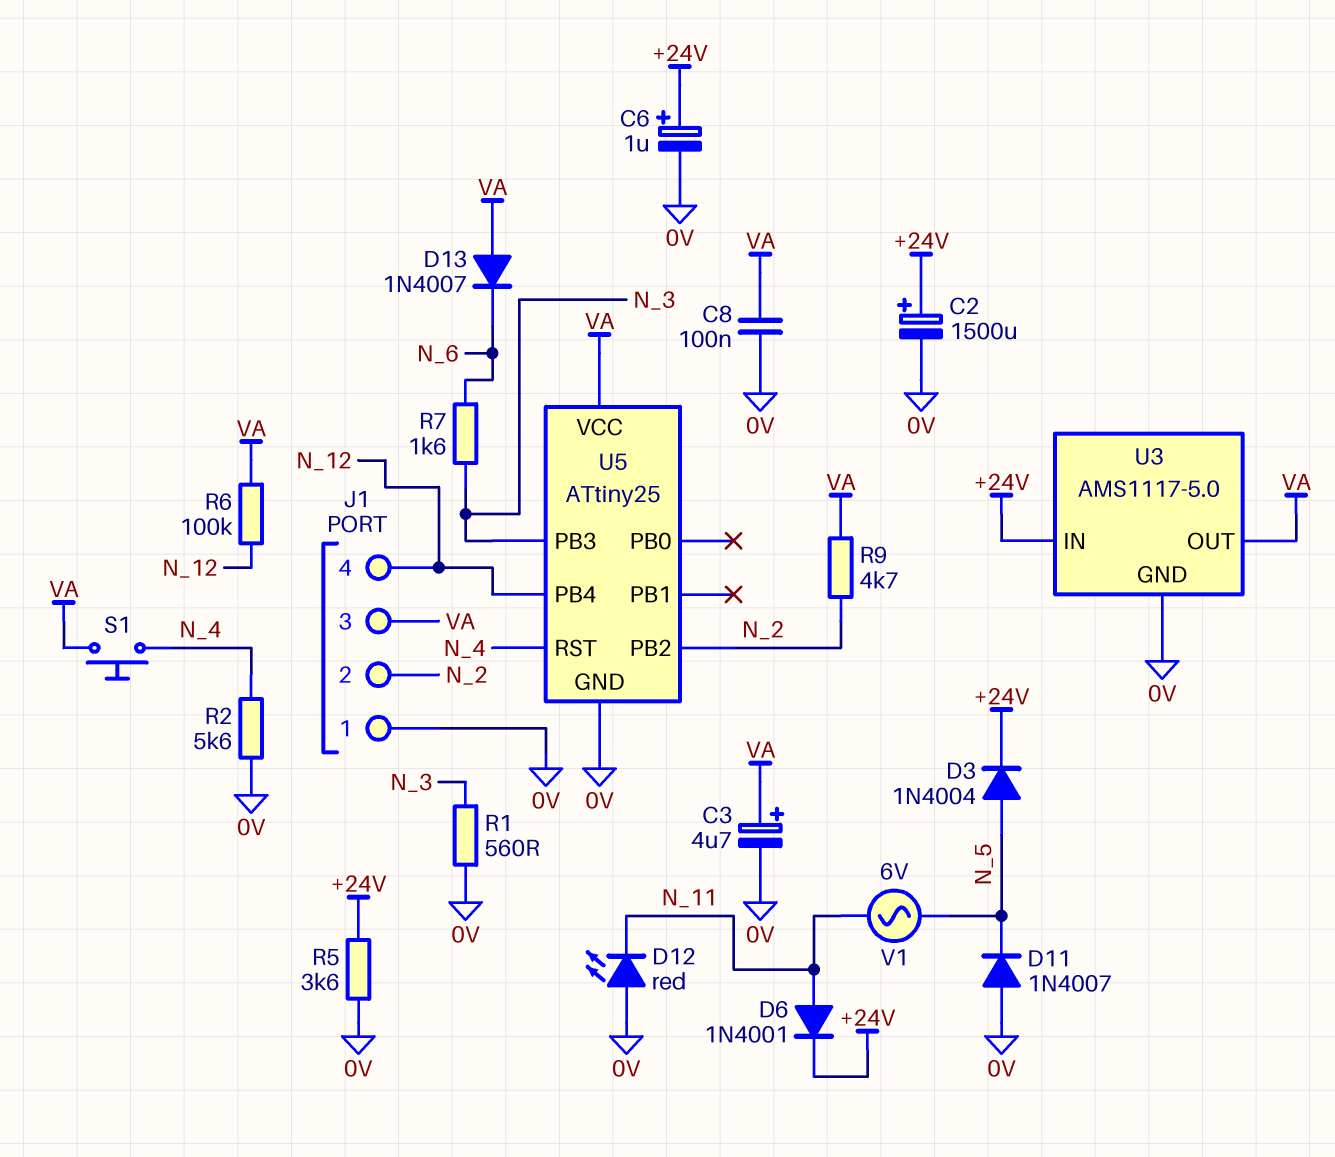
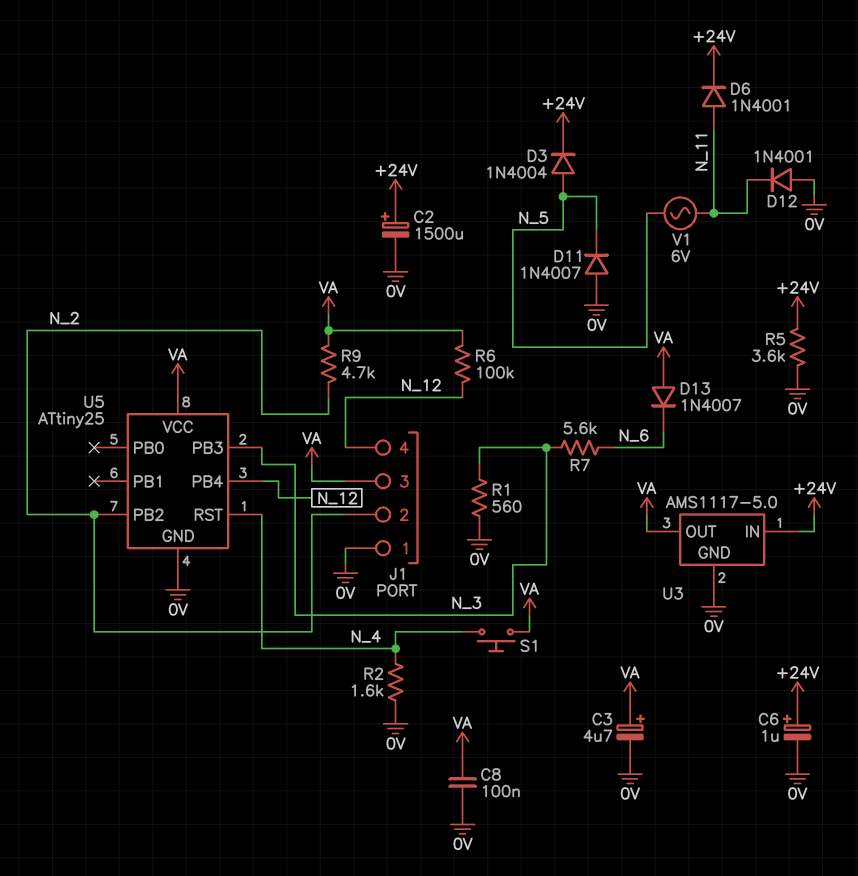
D12: LED red (A 0V, K N_11) -> diode 1N4001 (A 0V, K N_11)
R2: 5.6k (0V, N_4) -> 1.6k (0V, N_4)
R7: 1.6k (N_3, N_6) -> 5.6k (N_3, N_6)

